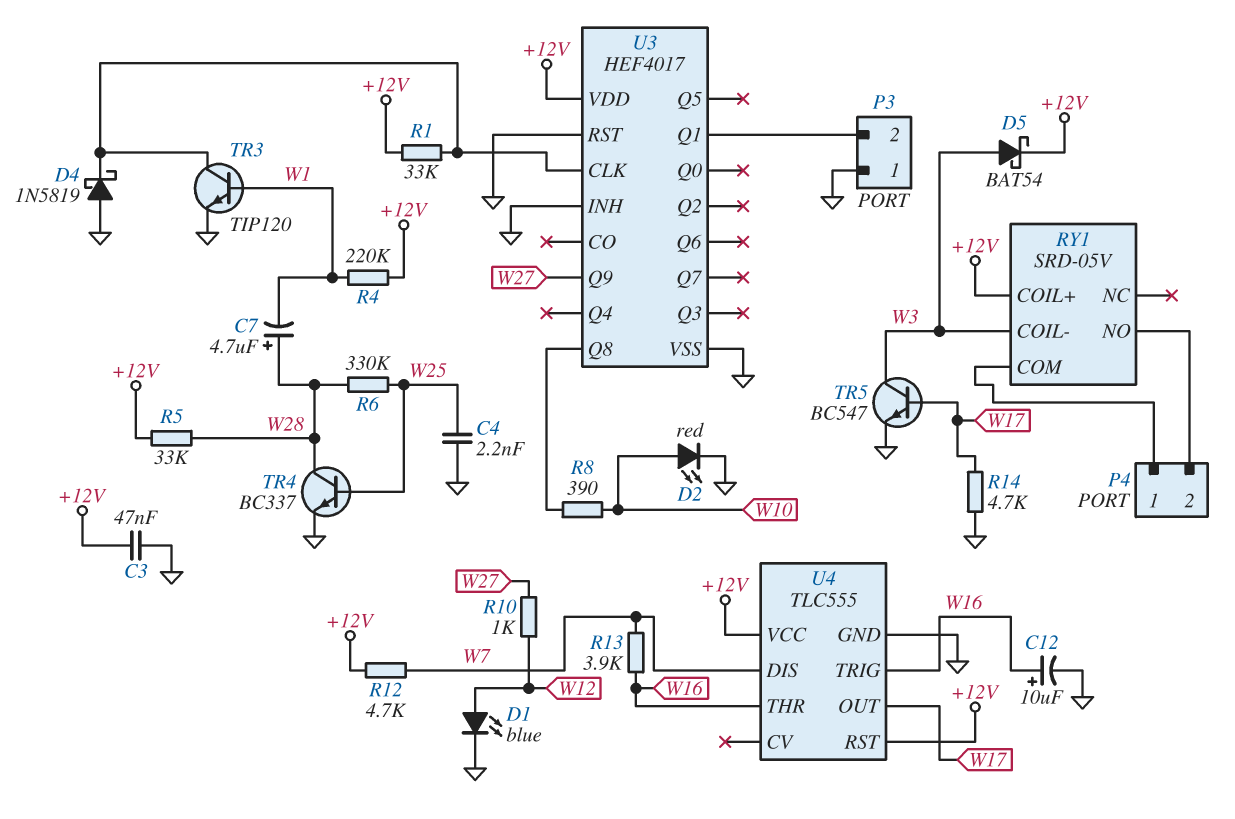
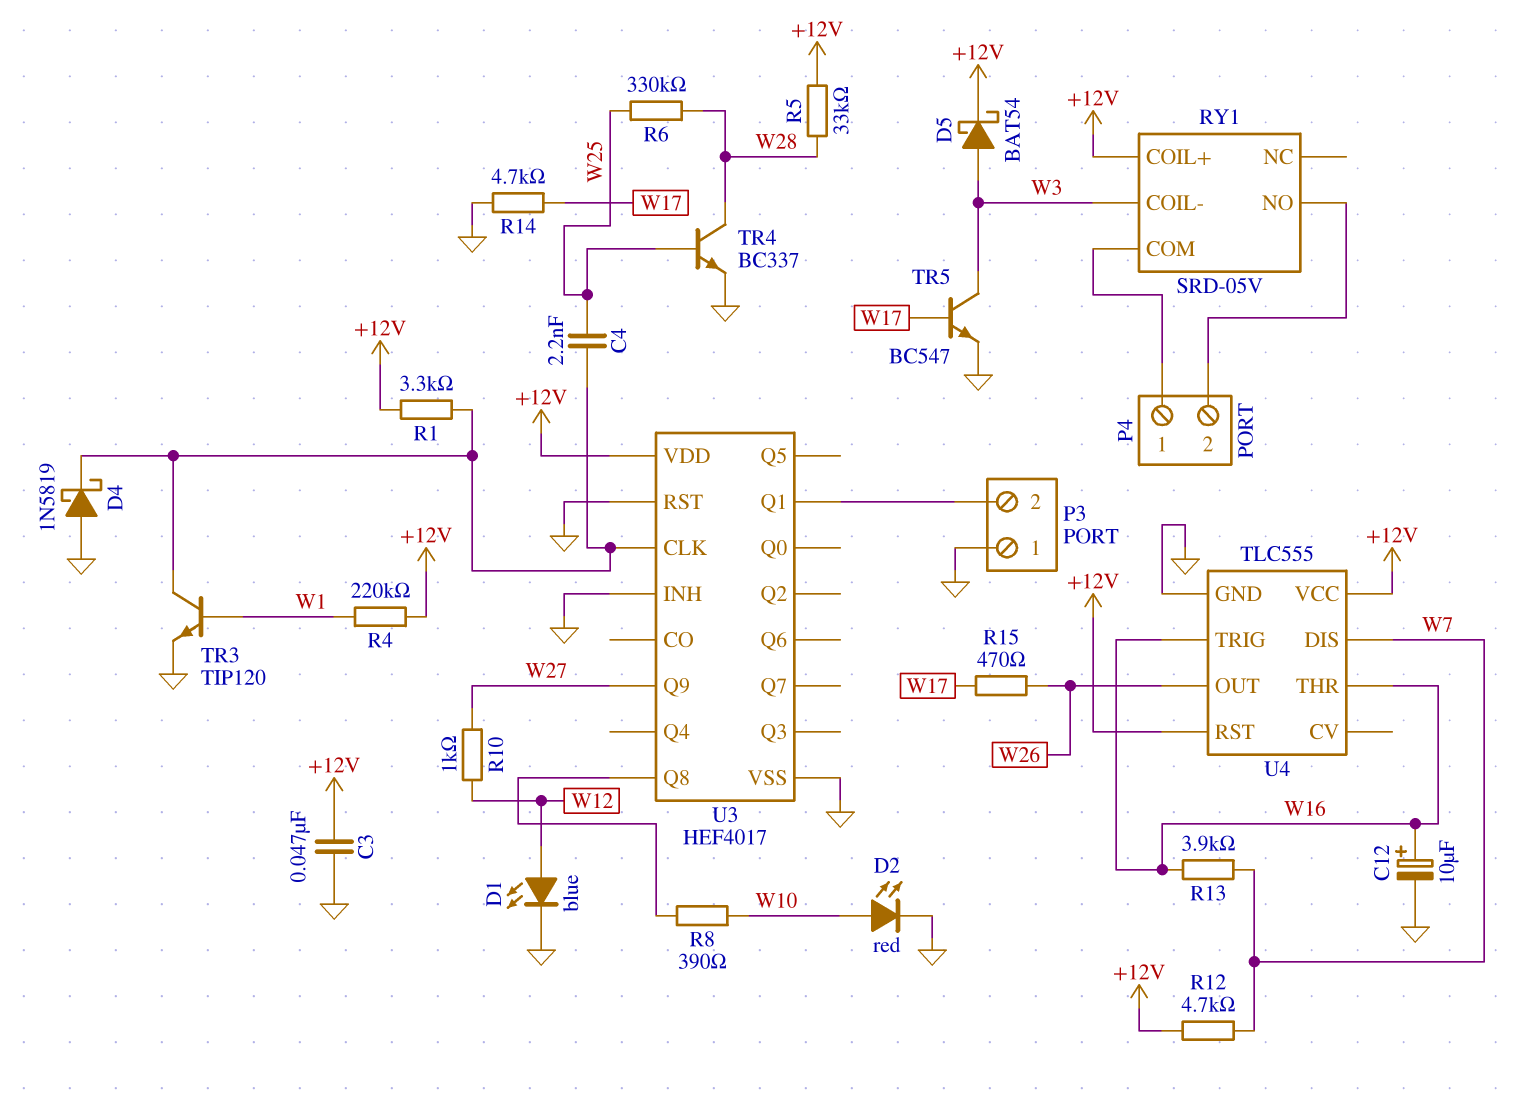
C4: 2.2nF (GND, W25) -> 2.2nF (U3/CLK, W25)
C7: 4.7uF (plus W28, minus W1) -> none
R1: 33k (+12V, U3/CLK) -> 3.3k (+12V, U3/CLK)
R15: none -> 470 (W17, W26)
U4 pin OUT: W17 -> W26

